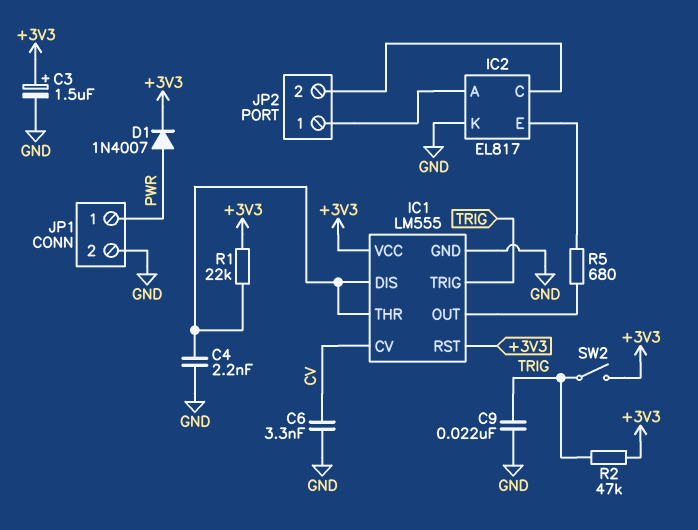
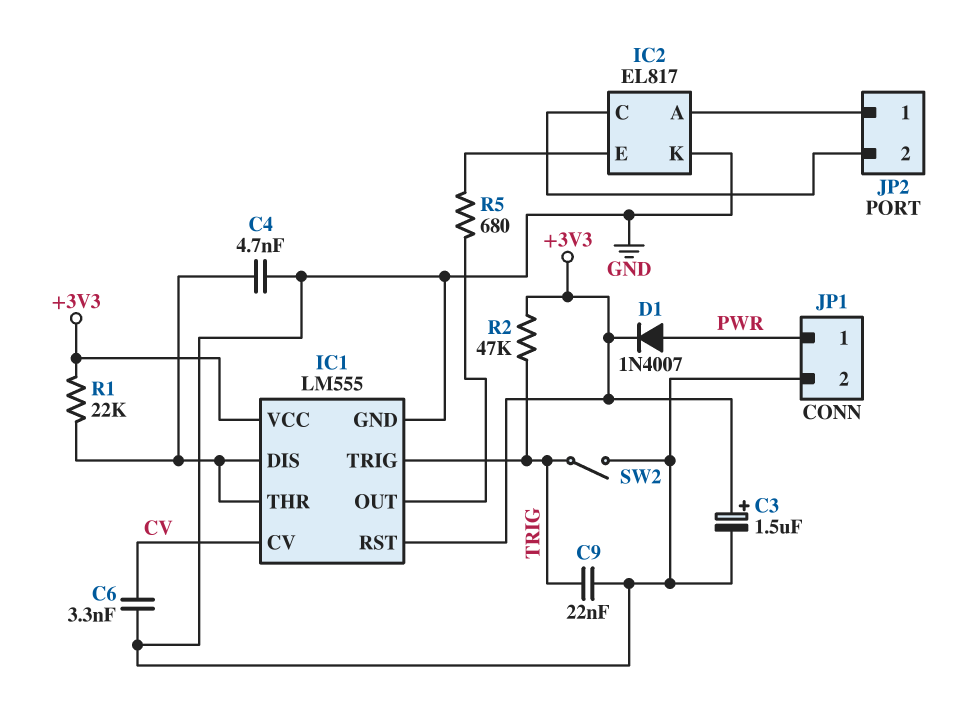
C4: 2.2nF (GND, IC1/DIS) -> 4.7nF (GND, IC1/DIS)
SW2: switch (+3V3, TRIG) -> switch (GND, TRIG)

